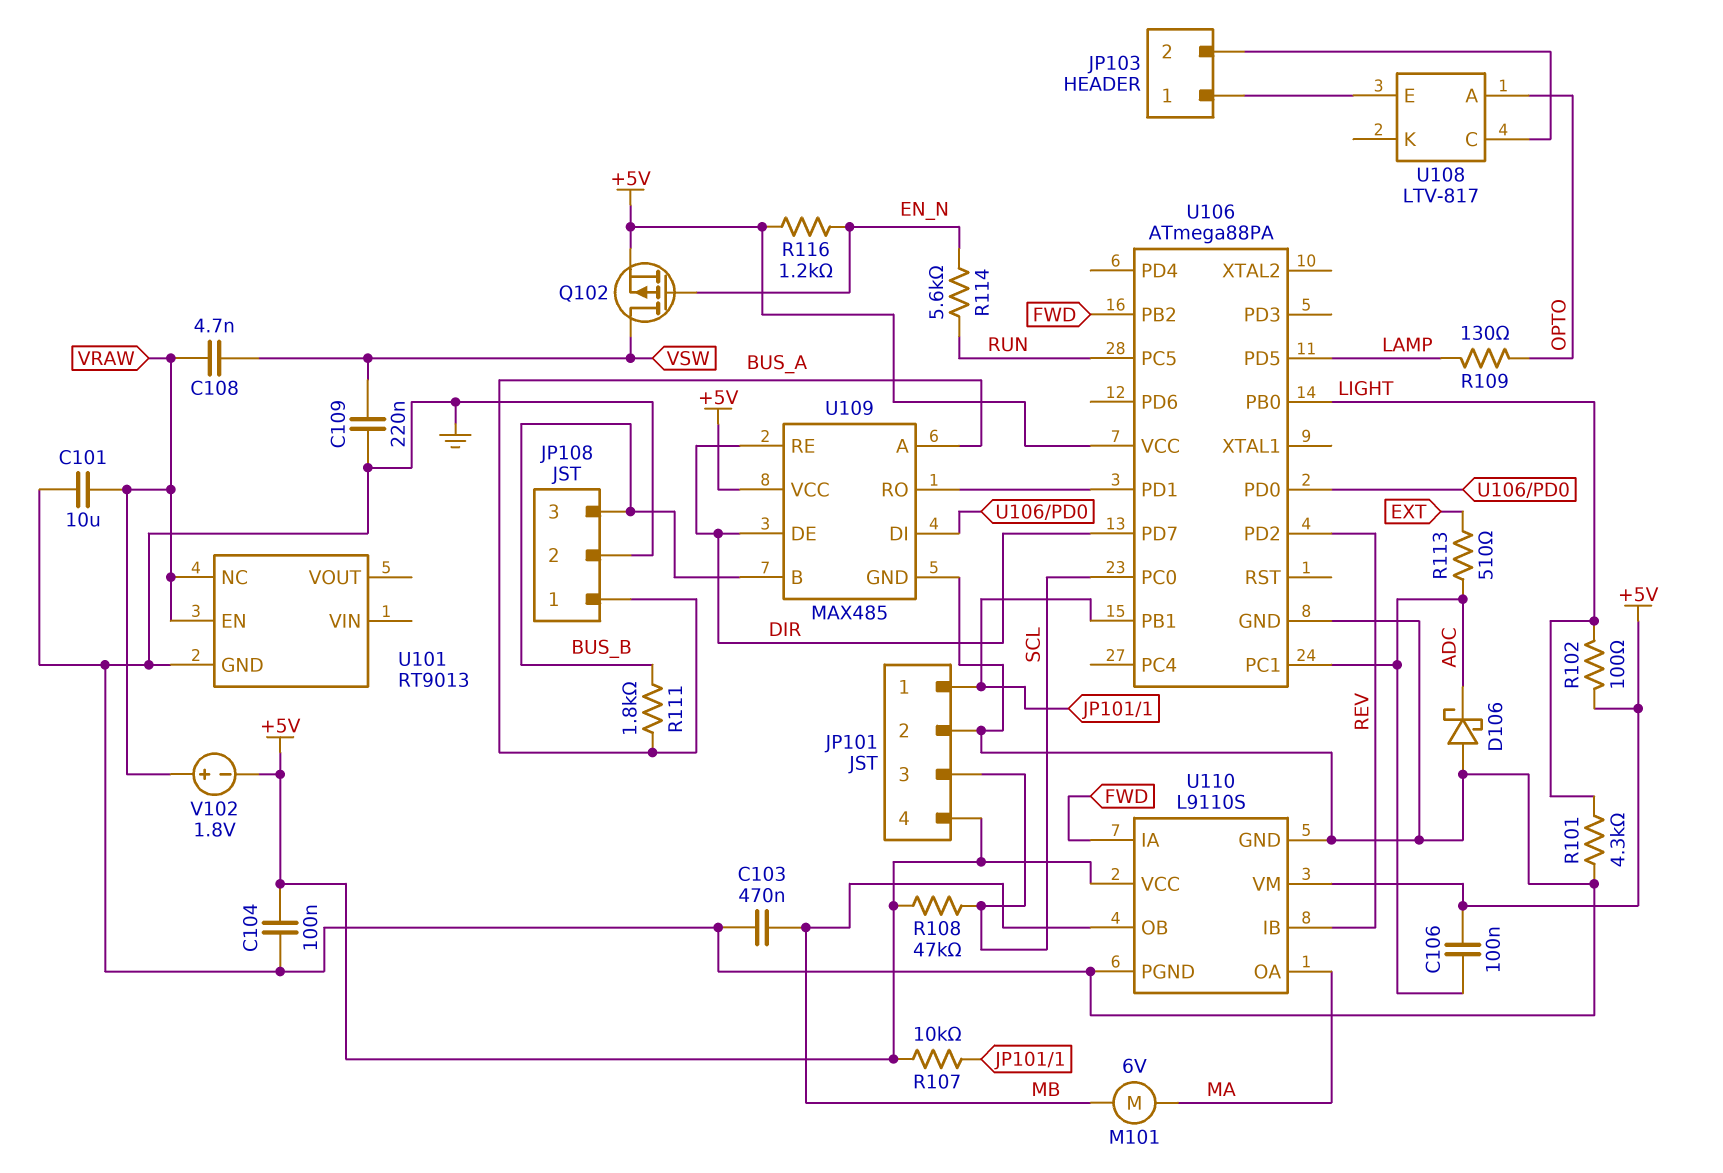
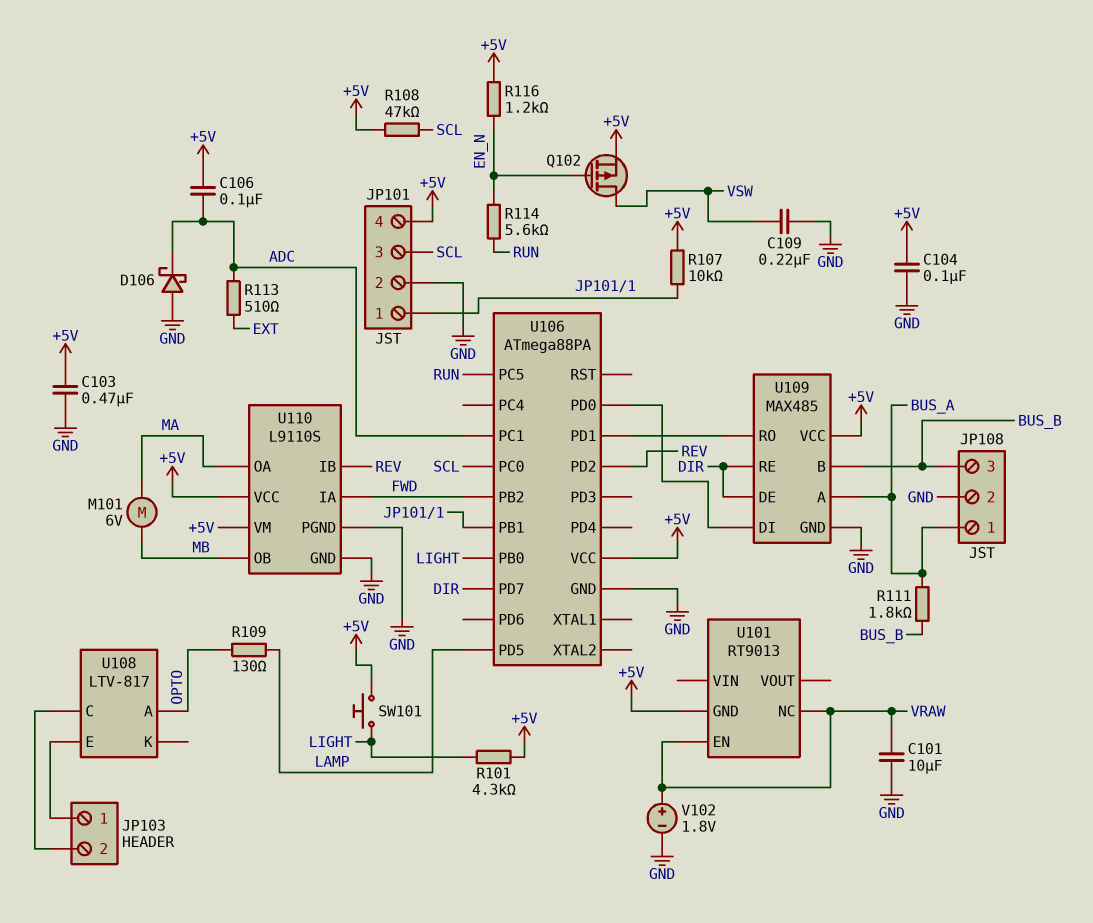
C103: 470nF (GND, MB) -> 470nF (+5V, GND)
C108: 4.7nF (VRAW, VSW) -> none
R101: 4.3k (GND, LIGHT) -> 4.3k (+5V, LIGHT)
R102: 100 (+5V, LIGHT) -> none
SW101: none -> button (+5V, LIGHT)
U101 pin GND: GND -> +5V
V102: 1.8V (plus VRAW, minus +5V) -> 1.8V (plus VRAW, minus GND)

